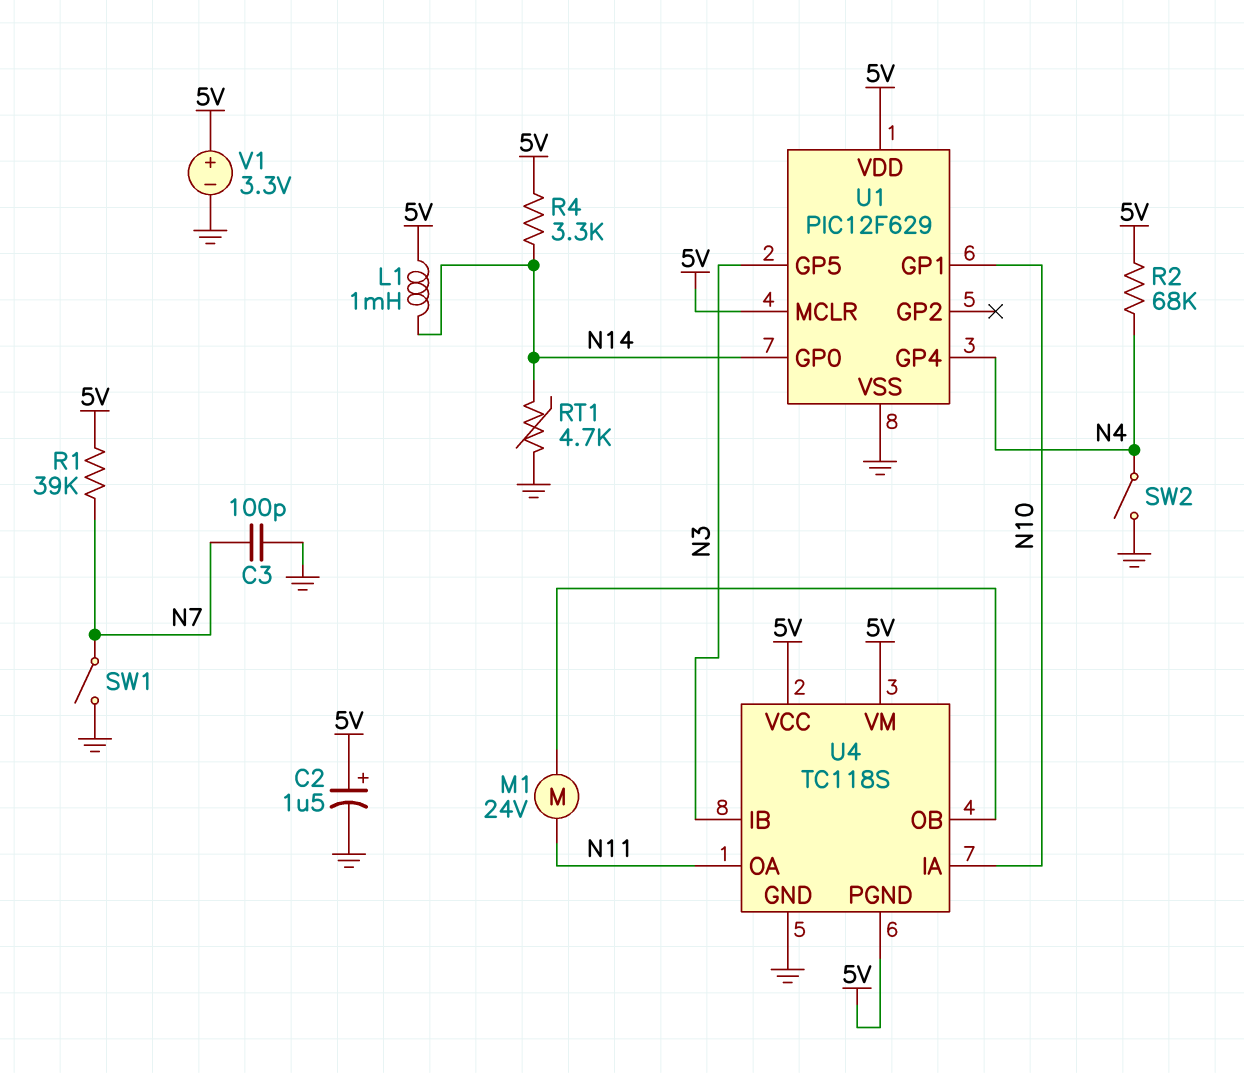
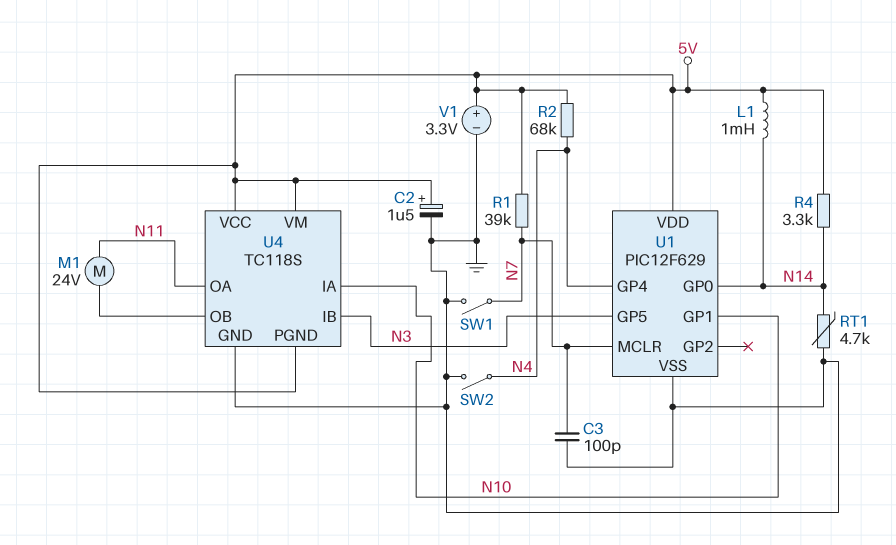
U1 pin MCLR: 5V -> N7

